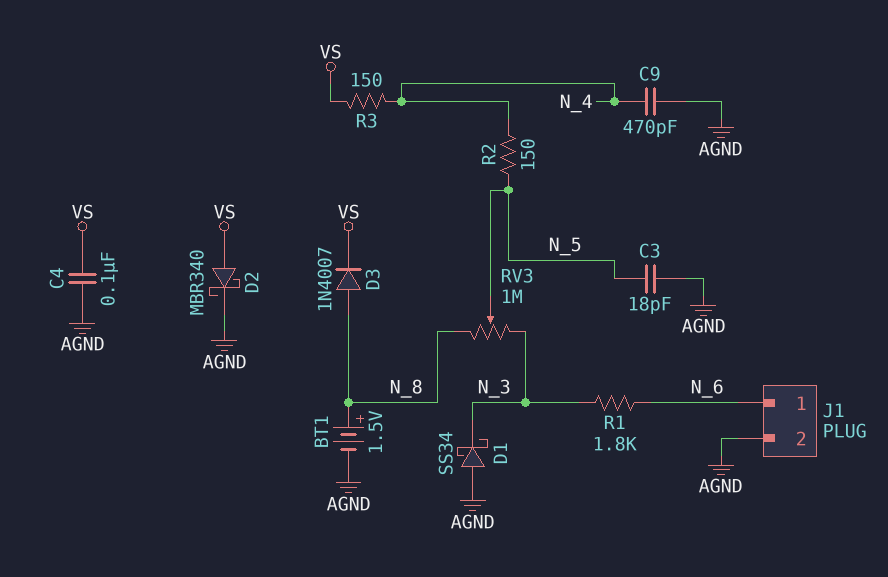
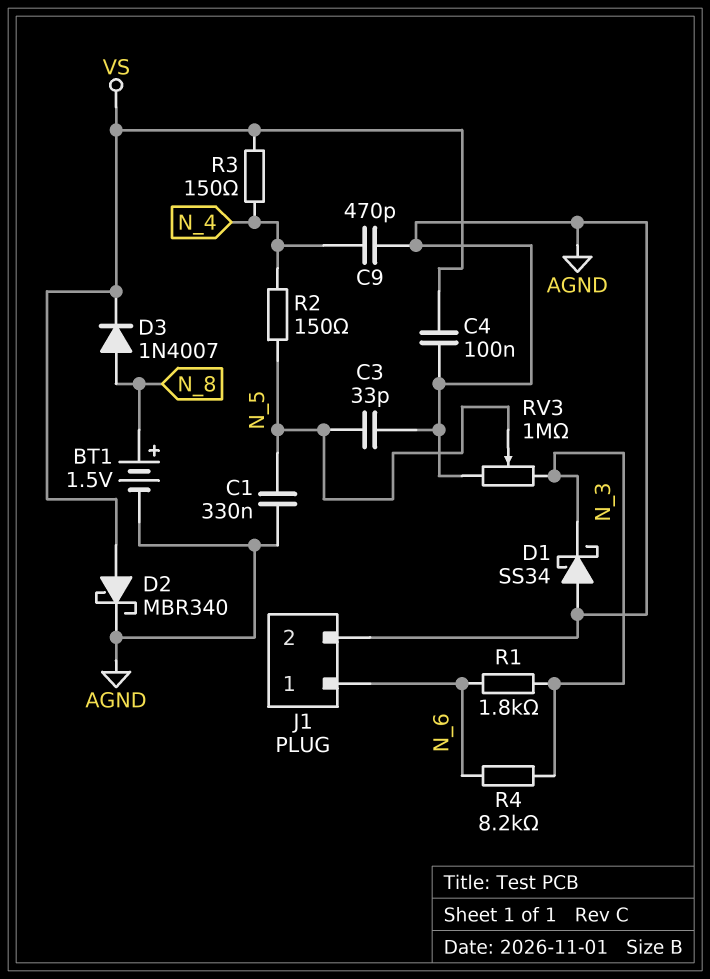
C1: none -> 330nF (AGND, N_5)
C3: 18pF (AGND, N_5) -> 33pF (AGND, N_5)
R4: none -> 8.2k (N_3, N_6)
RV3: 1M (N_3, N_8, wiper N_5) -> 1M (AGND, N_3, wiper N_5)

